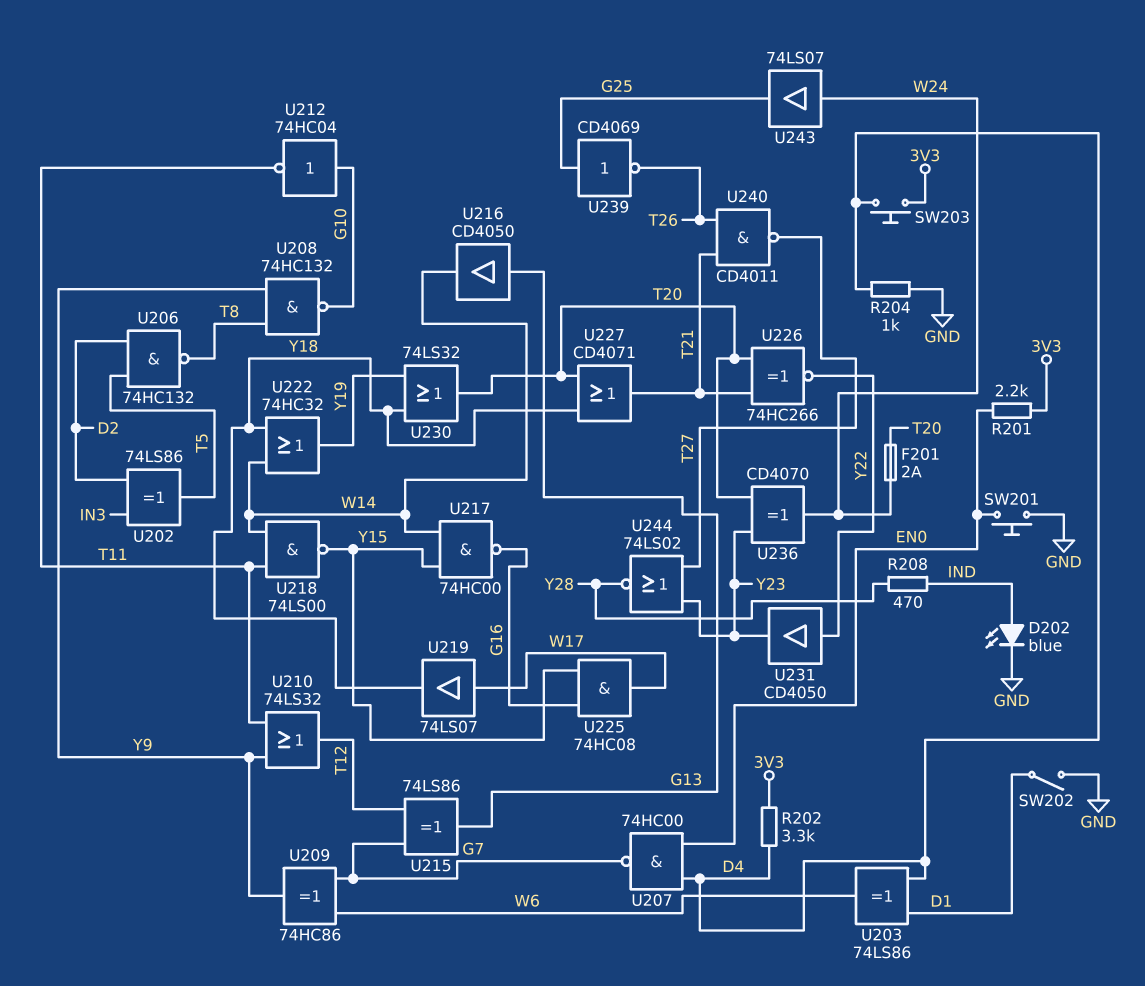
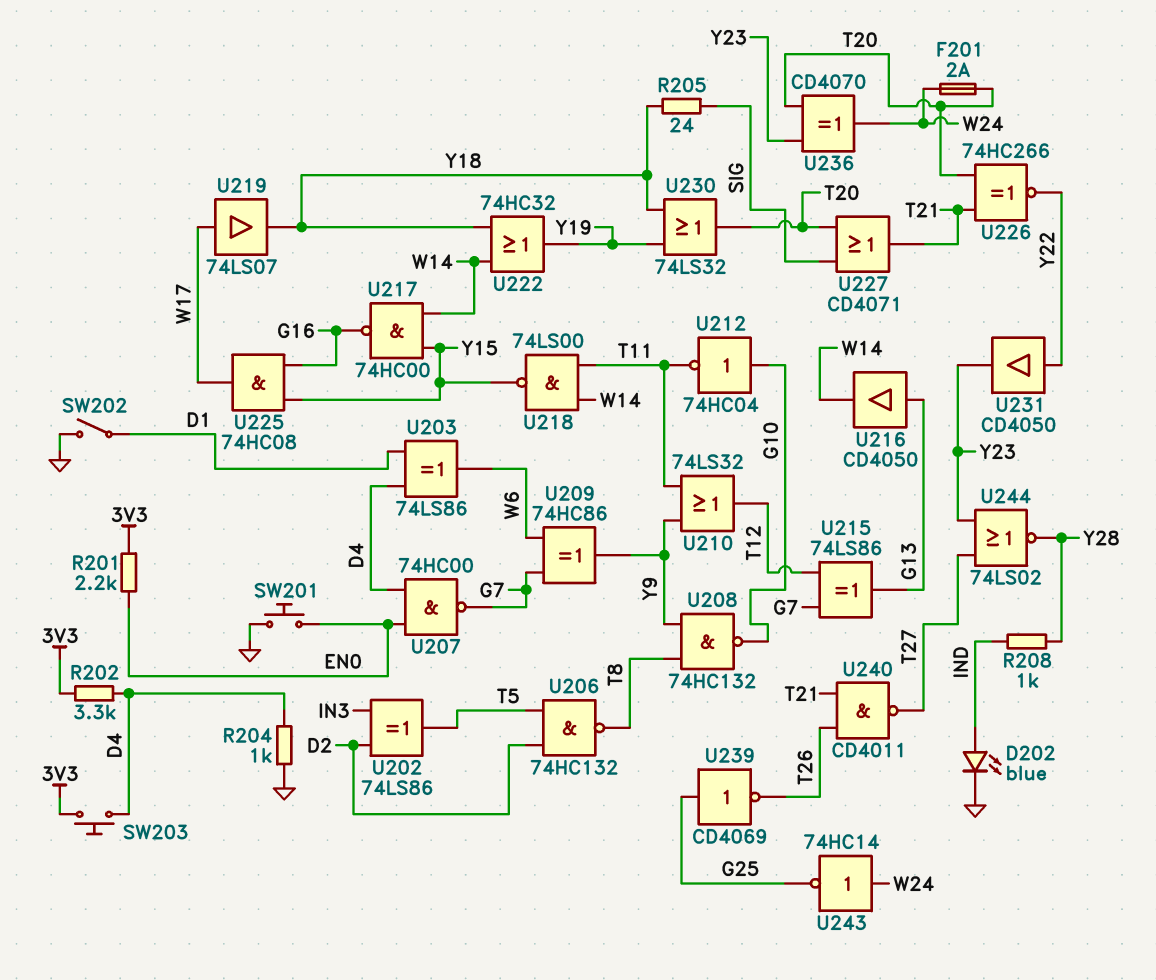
R205: none -> 24 (SIG, Y18)
R208: 470 (IND, Y28) -> 1k (IND, Y28)
U227: OR CD4071 (in T20, in Y18, out T21) -> OR CD4071 (in SIG, in T20, out T21)
U243: buffer 74LS07 (in W24, out G25) -> NOT 74HC14 (in W24, out G25)

